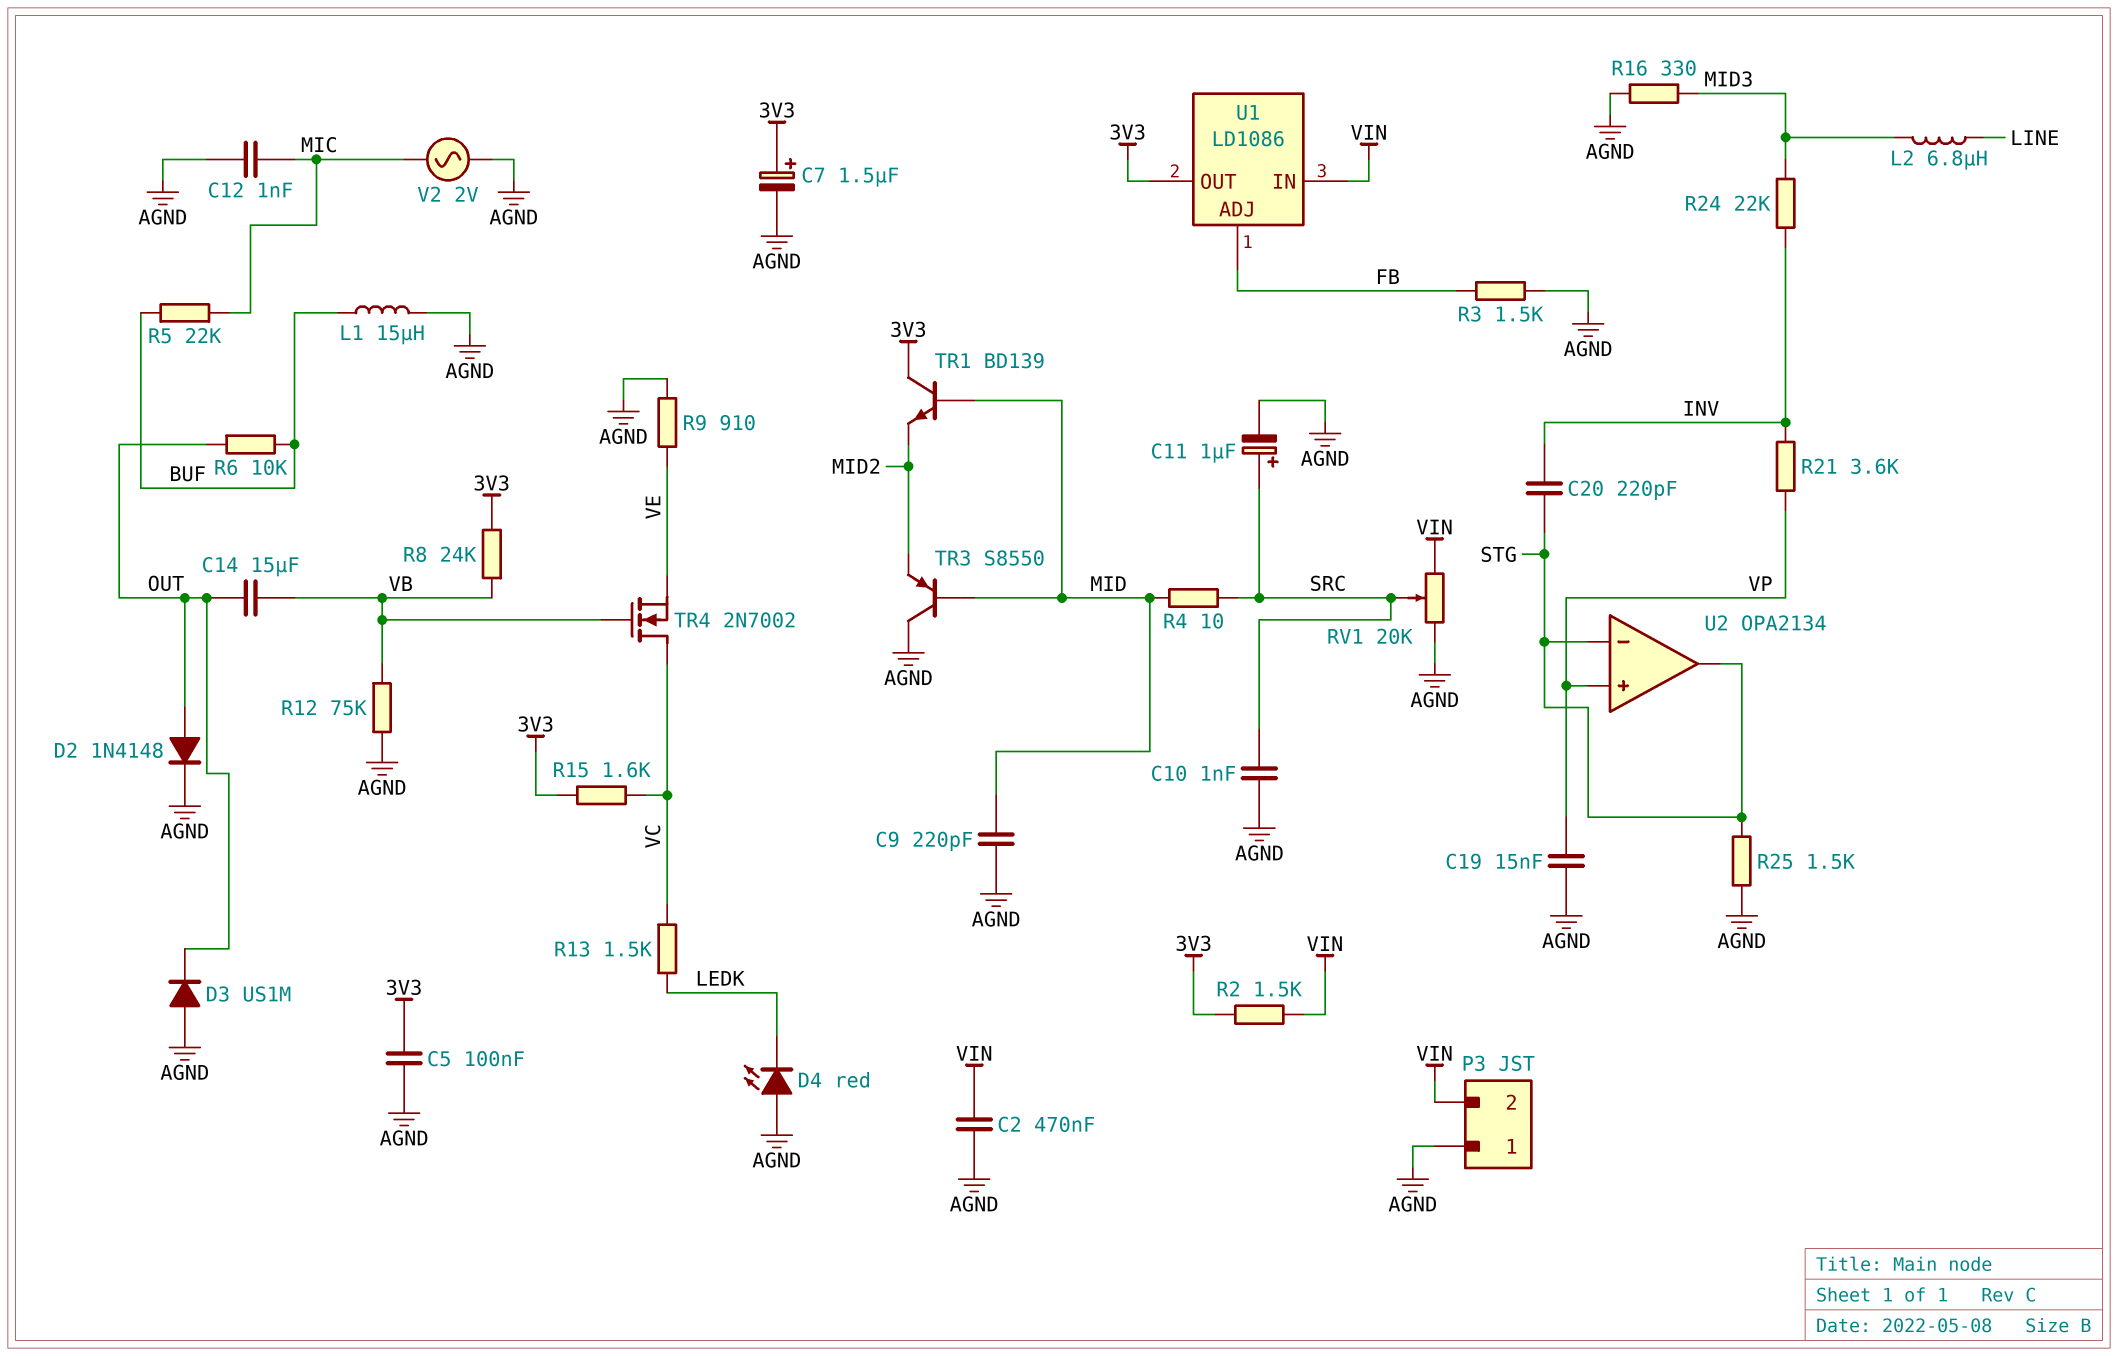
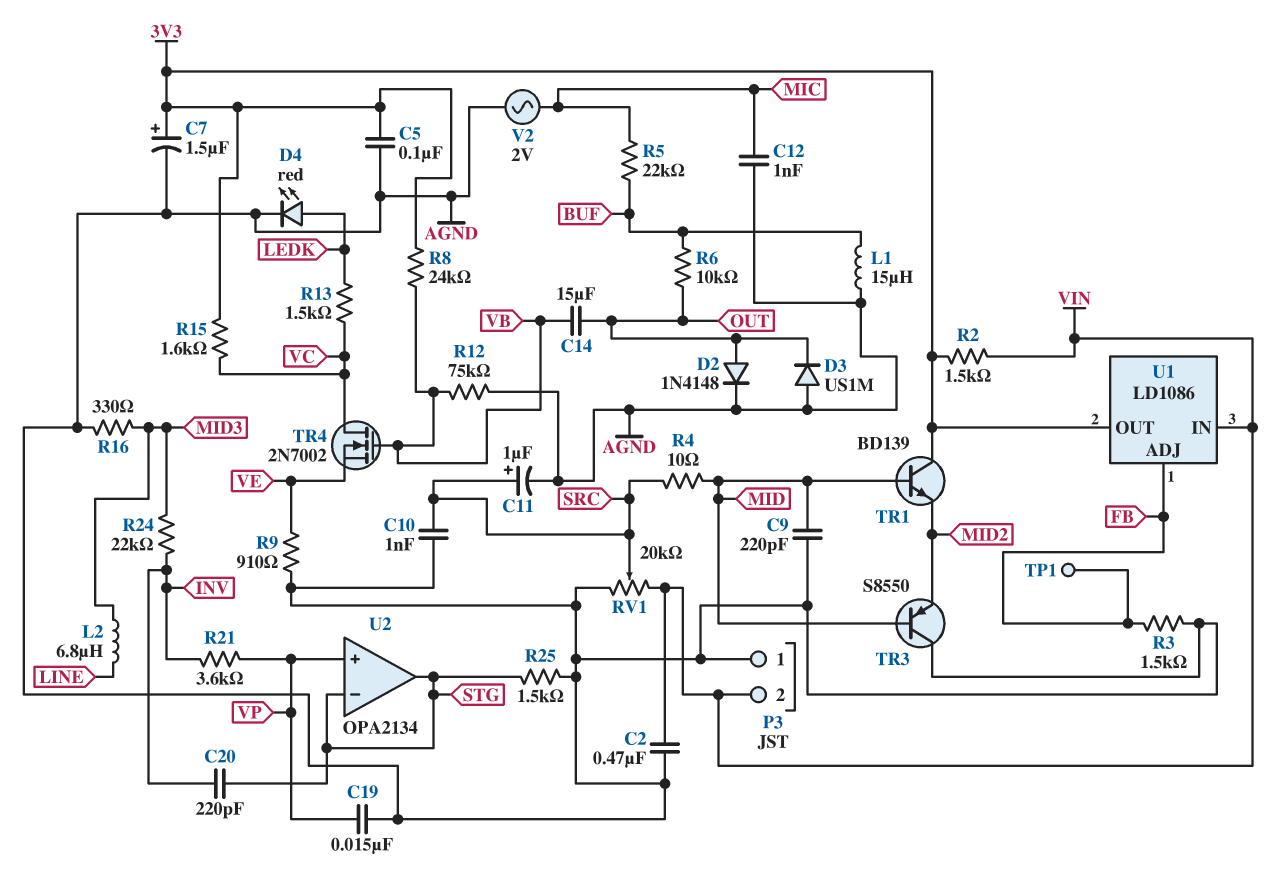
D4: LED red (A AGND, K LEDK) -> LED red (A LEDK, K AGND)
TP1: none -> test point (FB)

